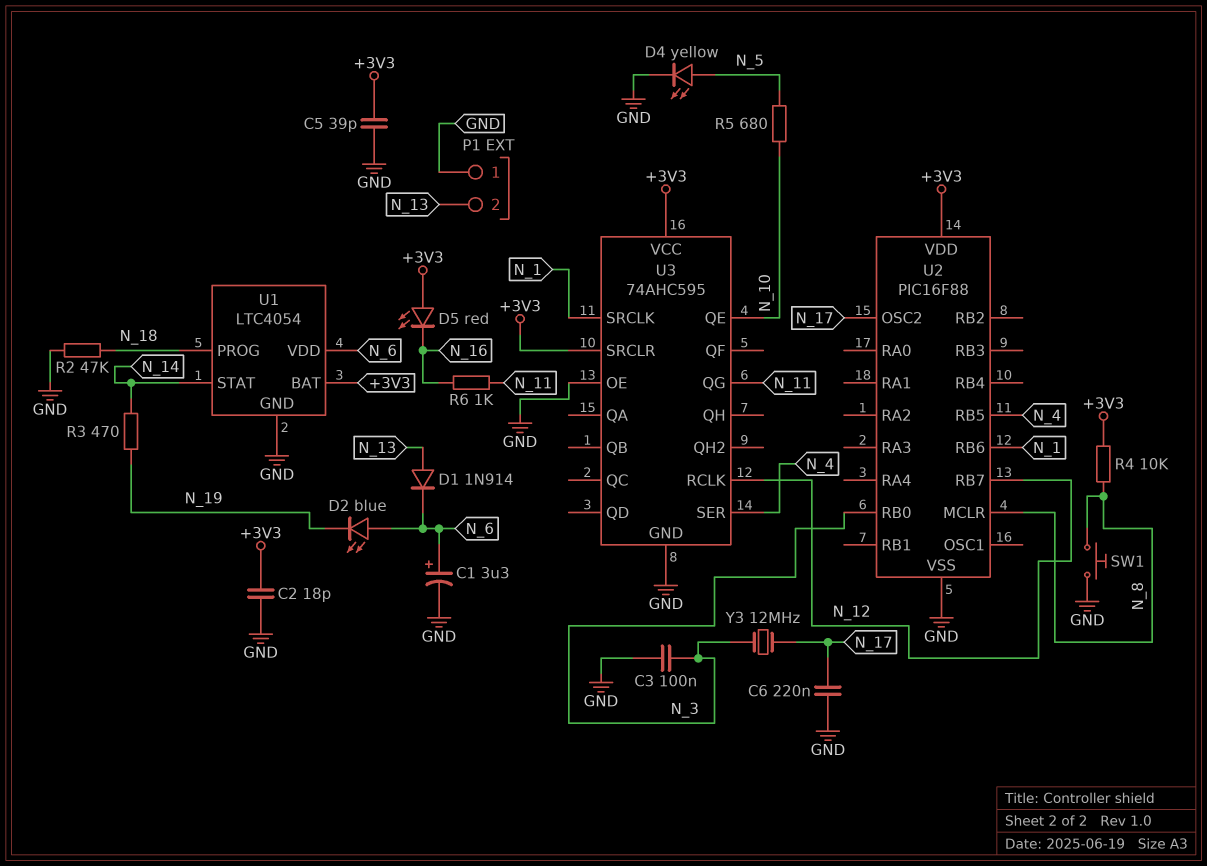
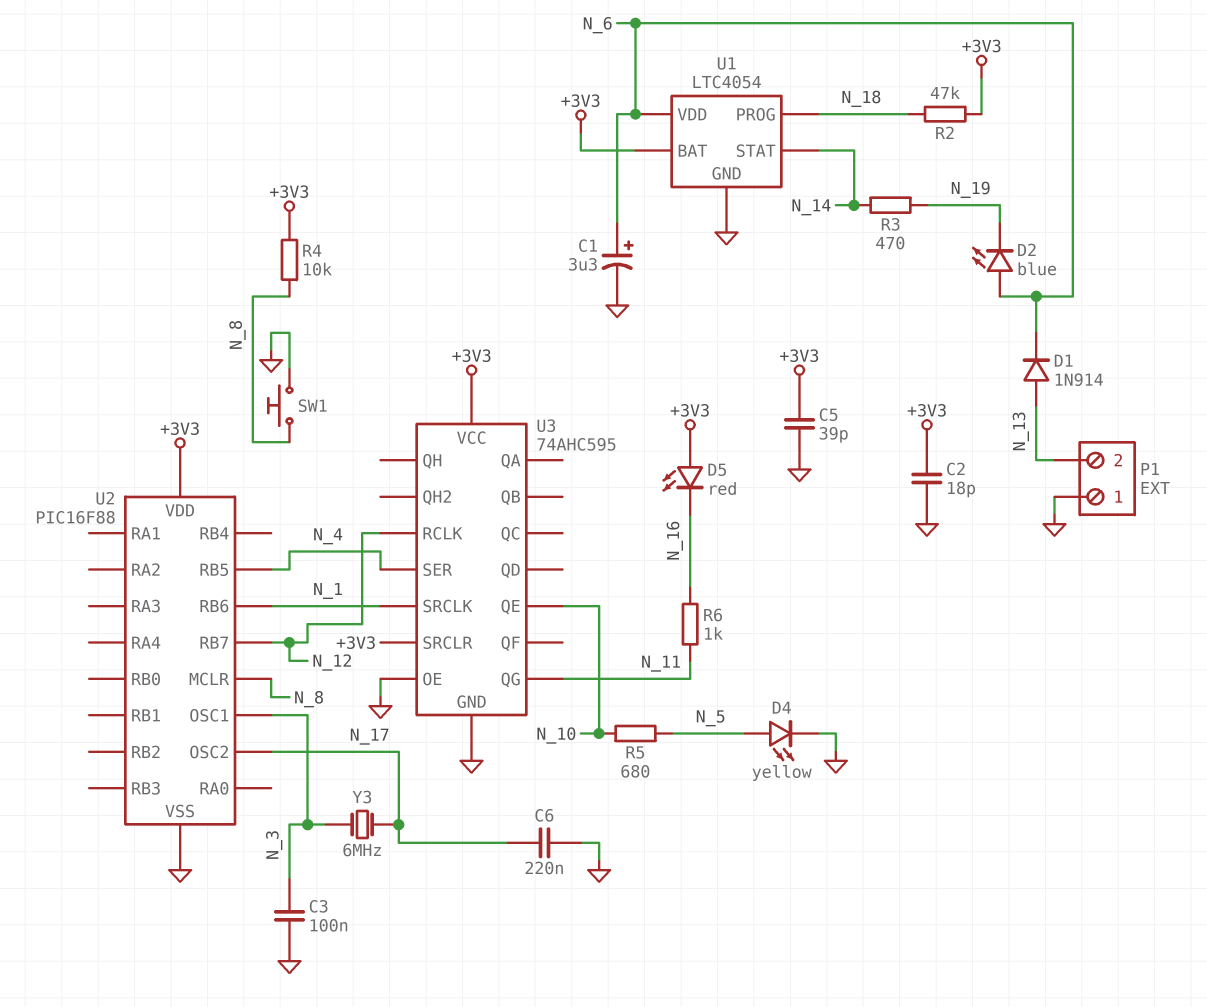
R2: 47k (GND, N_18) -> 47k (+3V3, N_18)
U2 pin OSC1: none -> N_3
U2 pin RB0: N_3 -> none
Y3: 12MHz (N_3, N_17) -> 6MHz (N_3, N_17)

